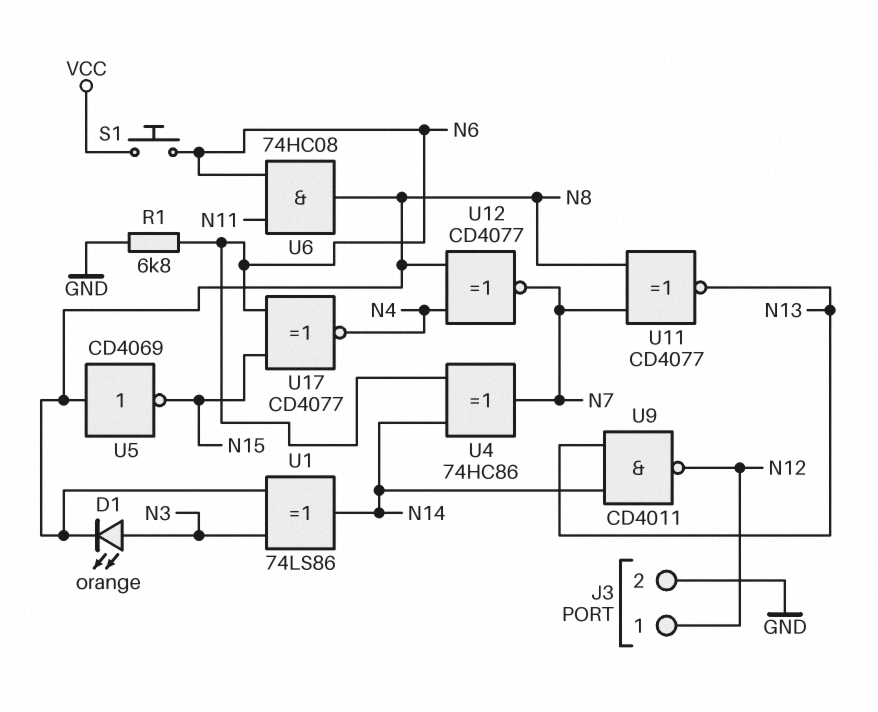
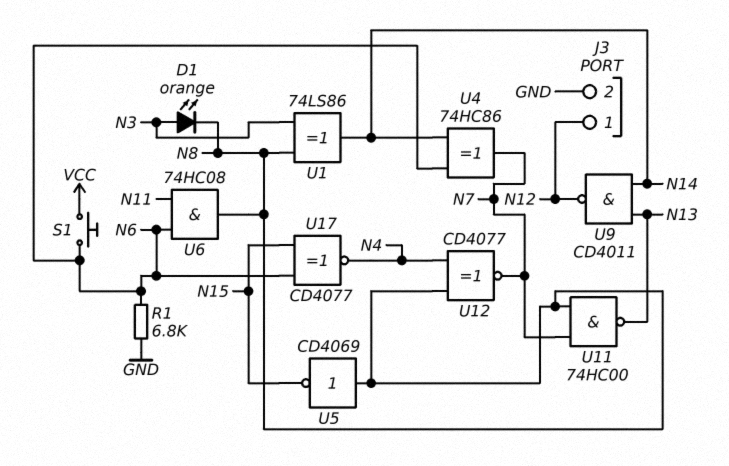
U11: XNOR CD4077 (in N7, in N8, out N13) -> NAND 74HC00 (in N7, in N8, out N13)

